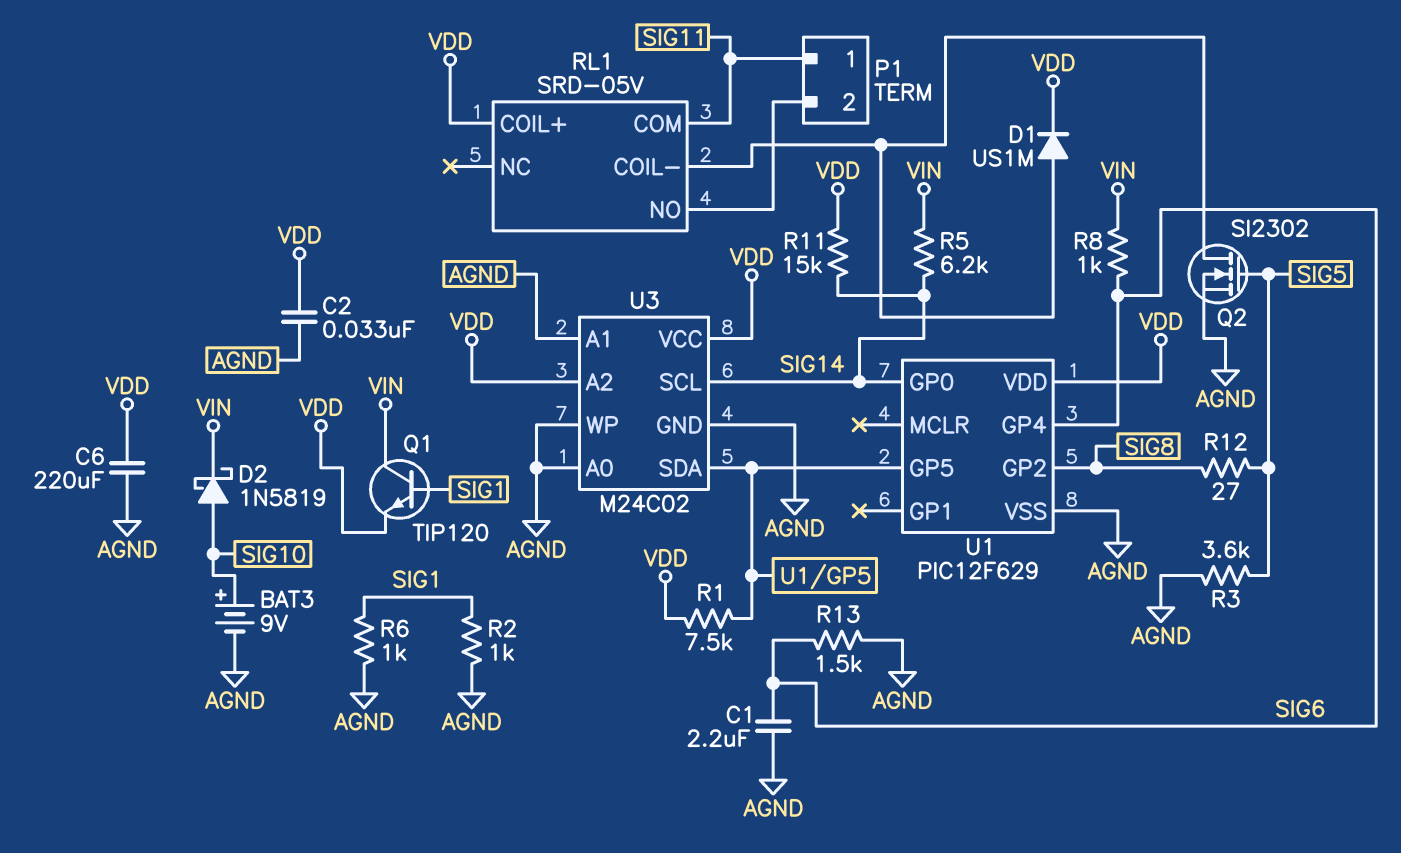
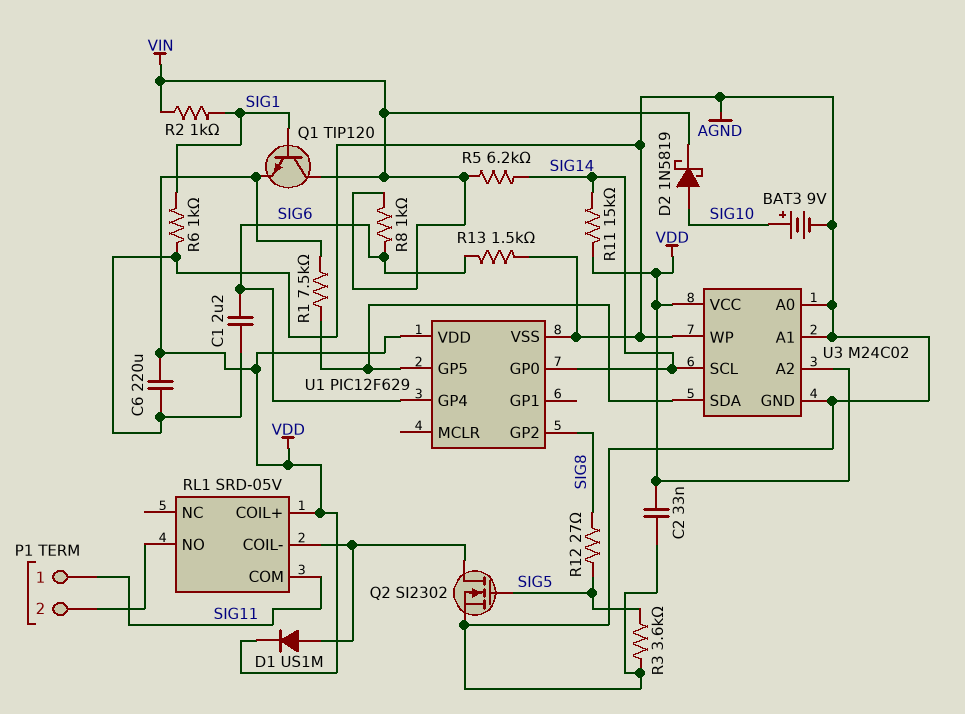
R2: 1k (AGND, SIG1) -> 1k (SIG1, VIN)

